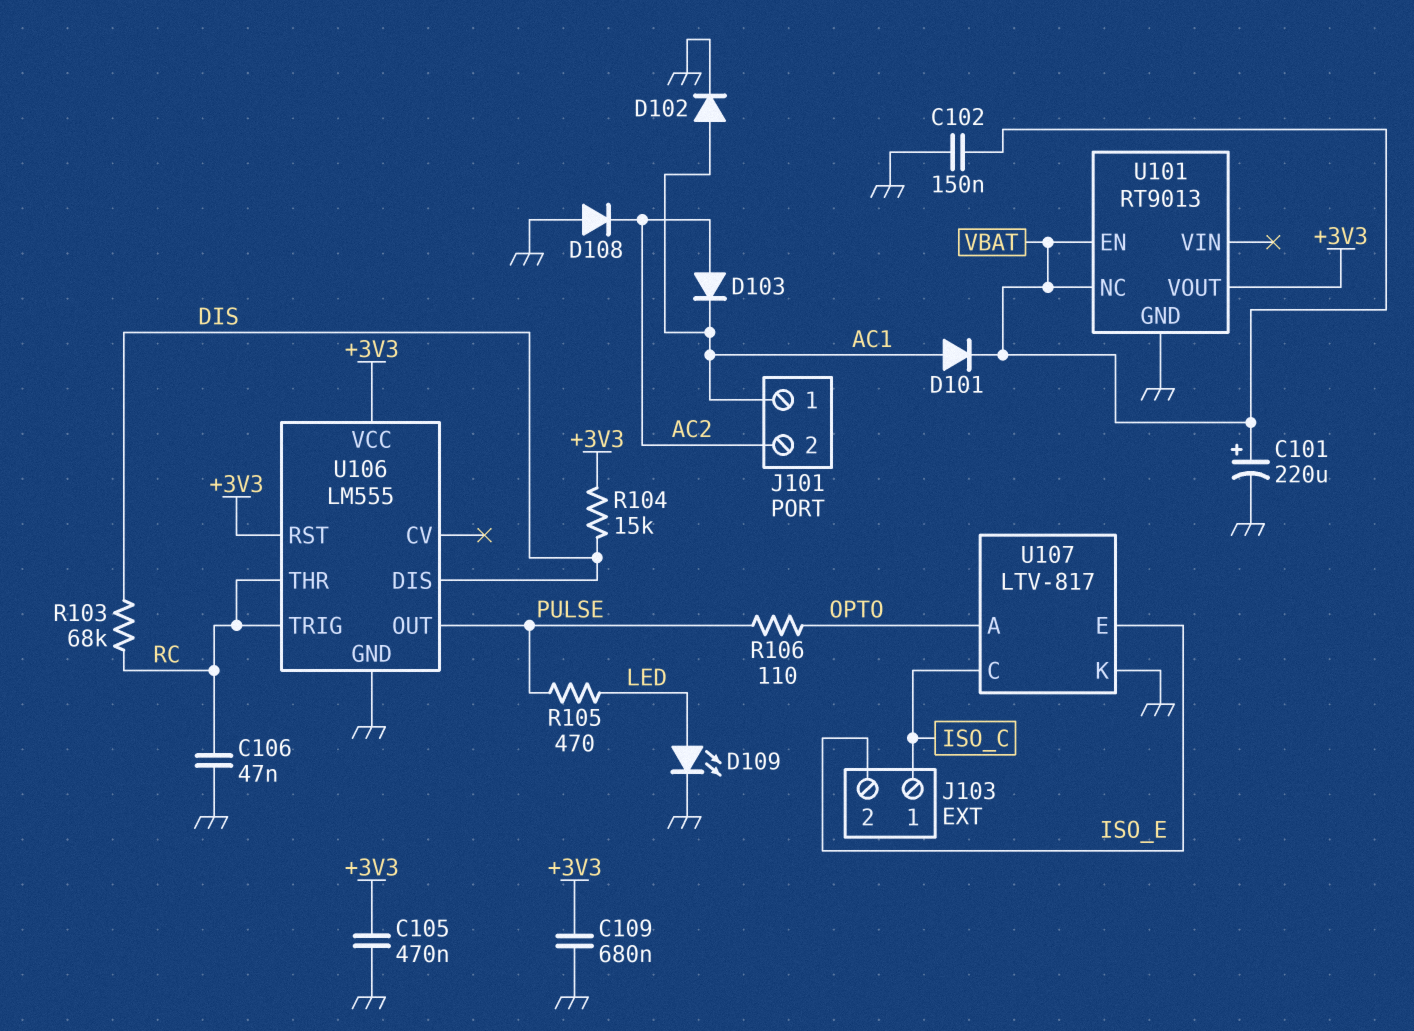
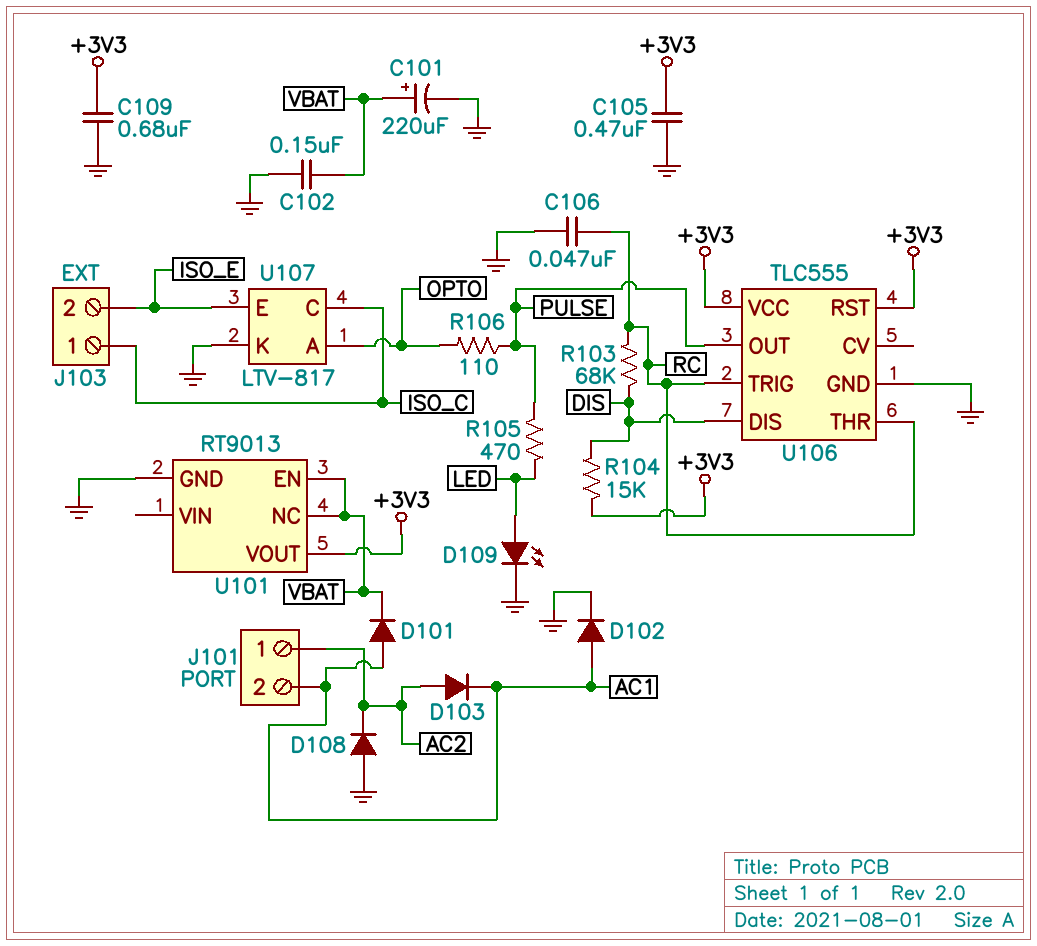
J101 pin 1: AC1 -> AC2
J101 pin 2: AC2 -> AC1
U106: LM555 -> TLC555

